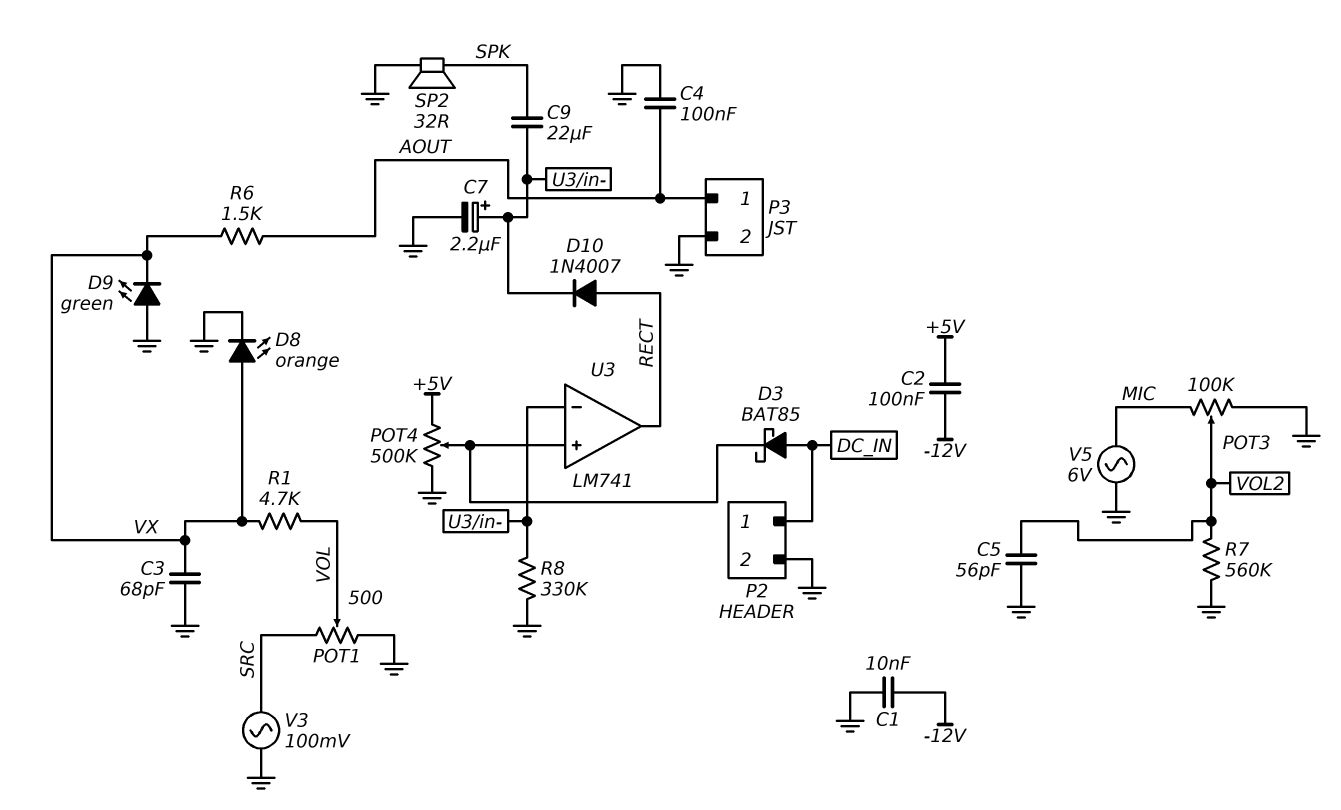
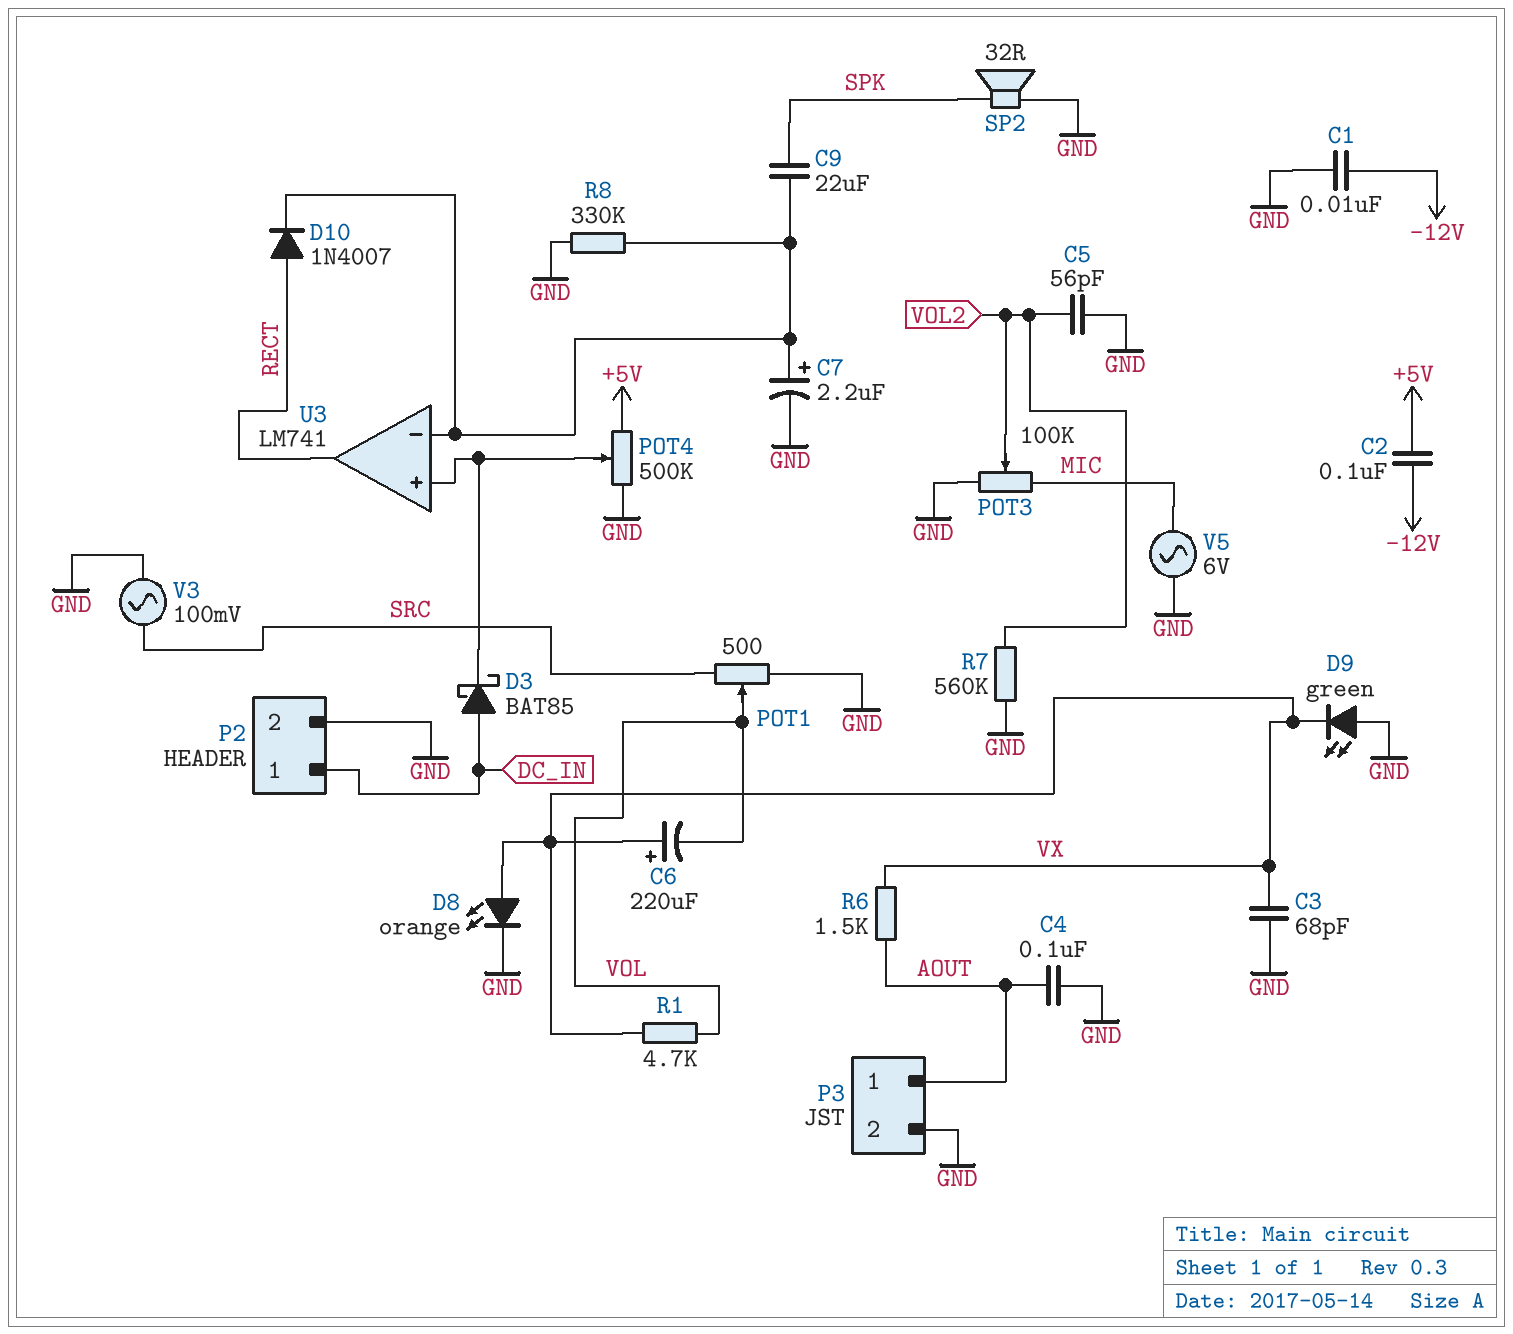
C6: none -> 220uF (plus VX, minus VOL)

